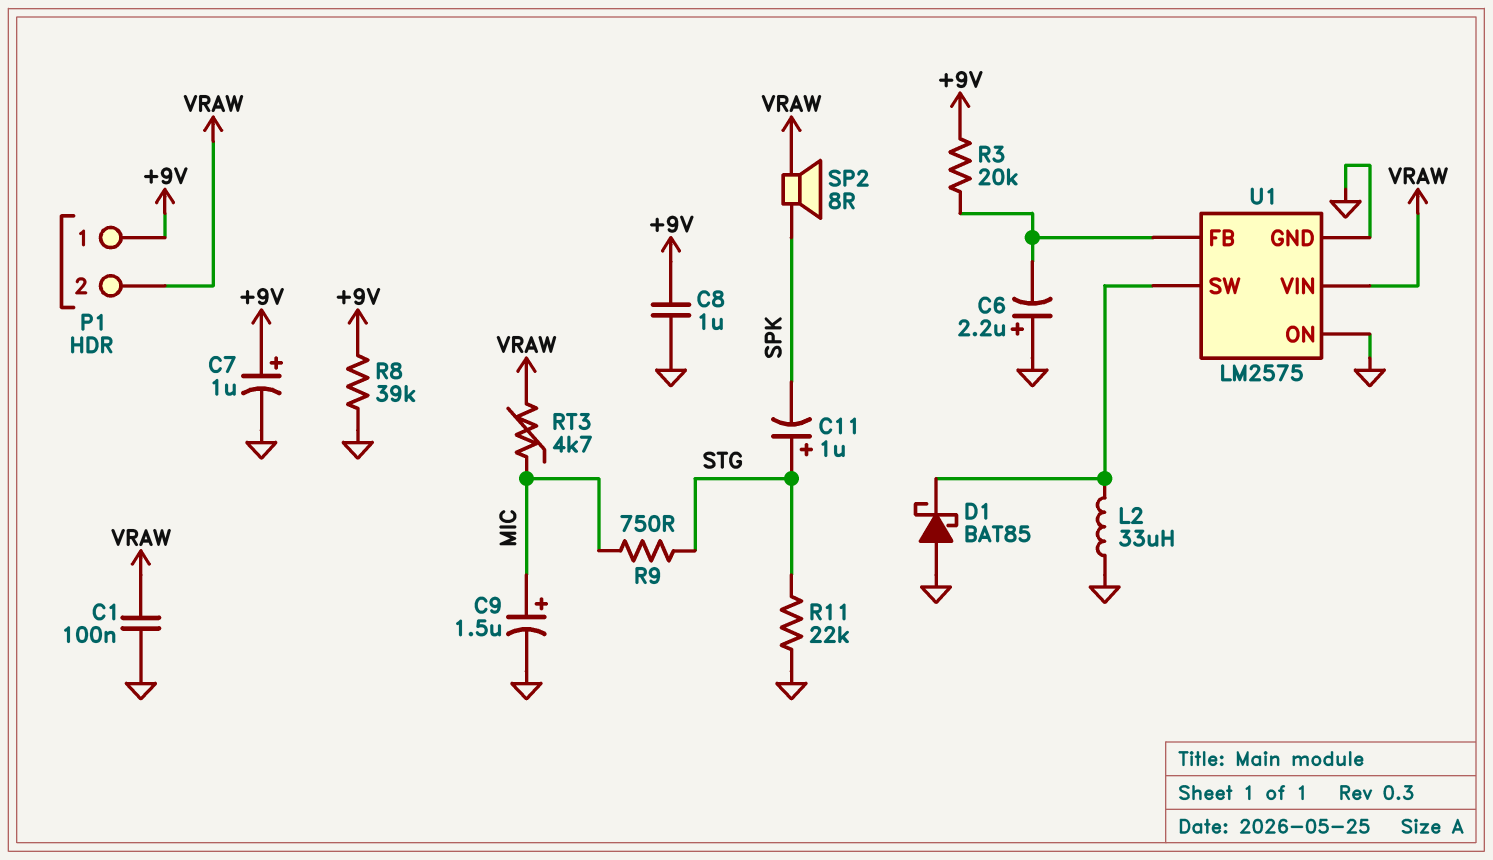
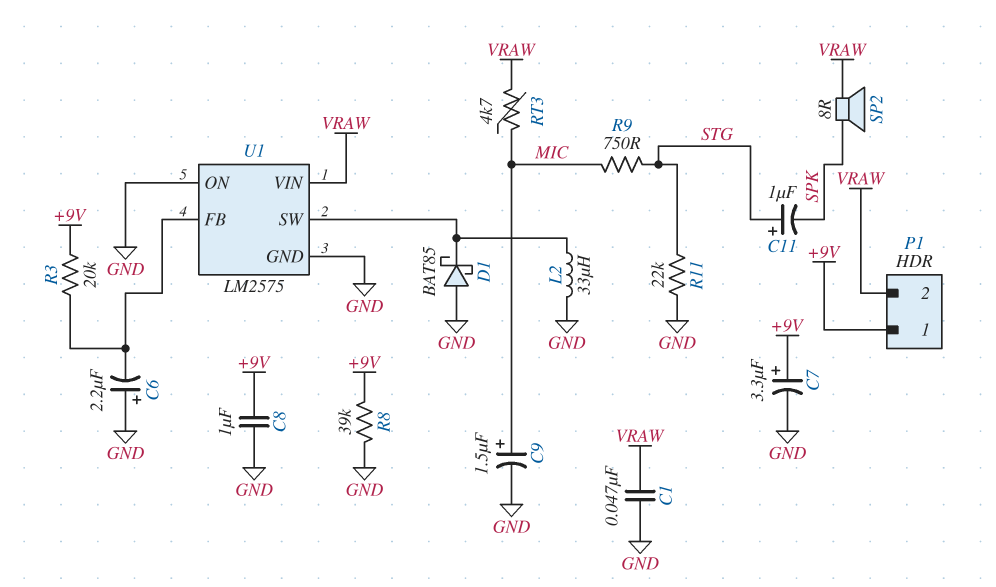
C1: 100nF (GND, VRAW) -> 47nF (GND, VRAW)
C7: 1uF (plus +9V, minus GND) -> 3.3uF (plus +9V, minus GND)

